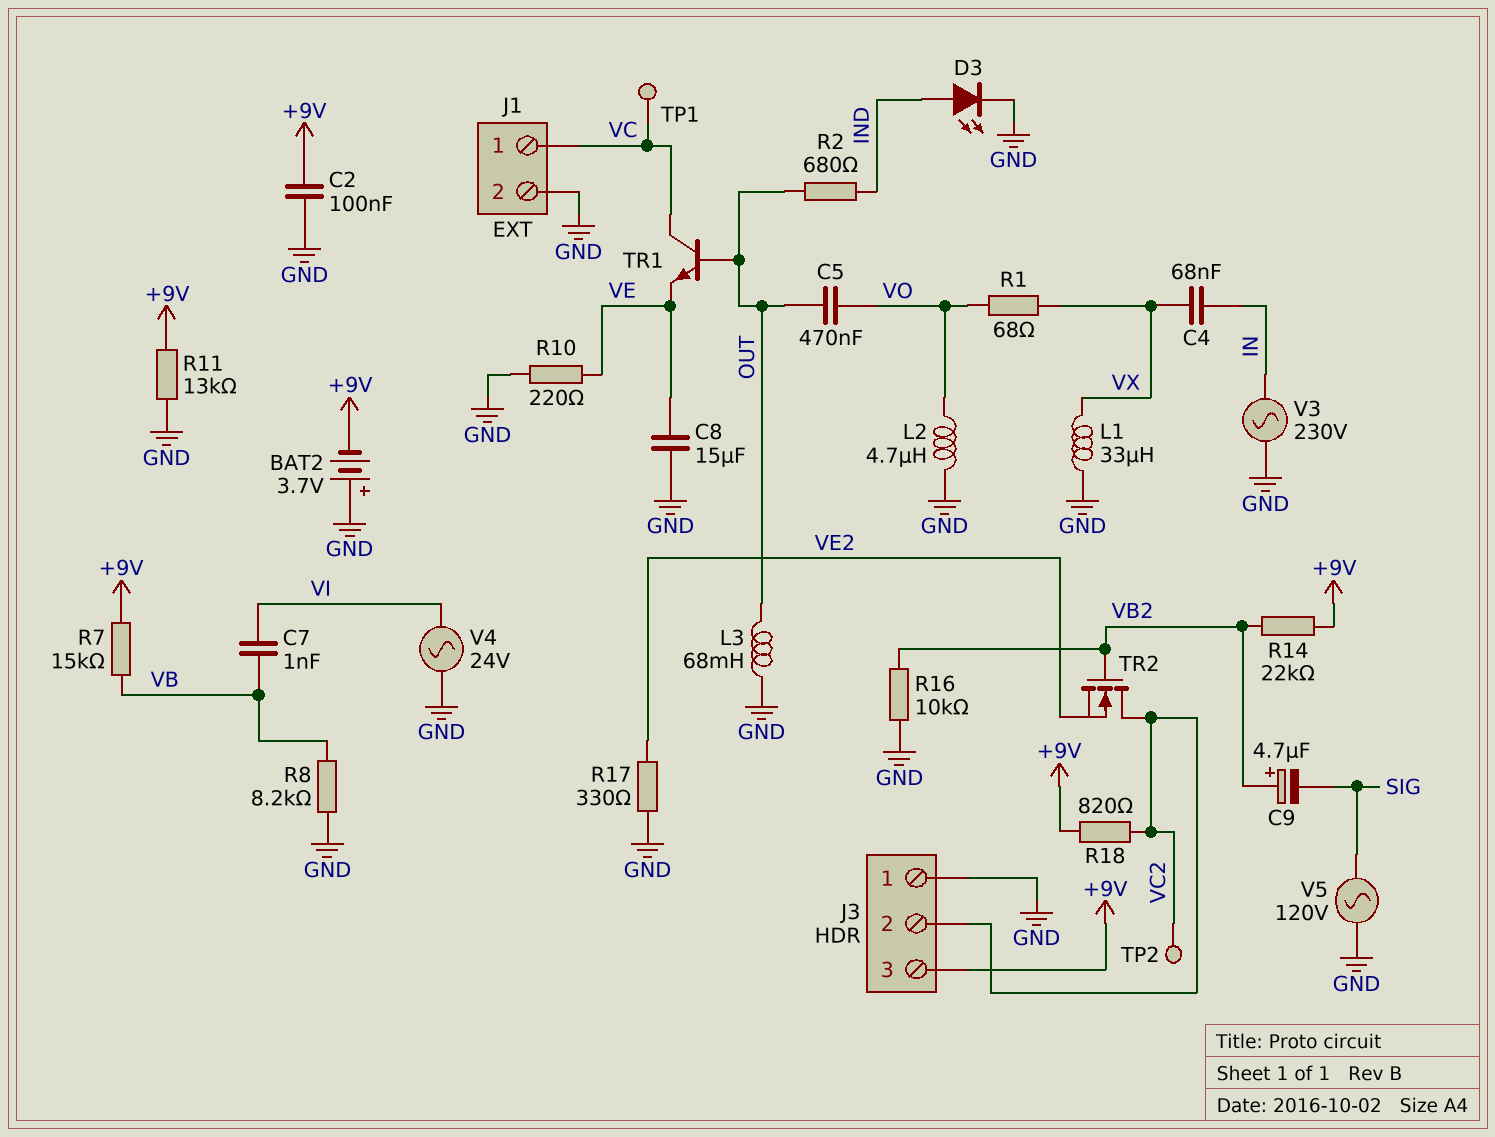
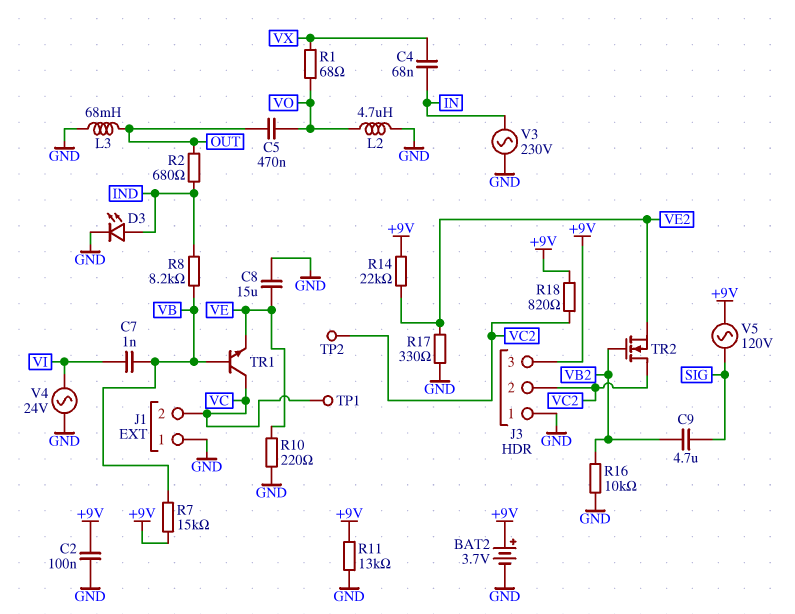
BAT2: 3.7V (plus GND, minus +9V) -> 3.7V (plus +9V, minus GND)
C9: 4.7uF (plus VB2, minus SIG) -> 4.7uF (SIG, VB2)
J1 pin 1: VC -> GND
J1 pin 2: GND -> VC
L1: 33uH (GND, VX) -> none
R8: 8.2k (GND, VB) -> 8.2k (IND, VB)
R14: 22k (+9V, VB2) -> 22k (+9V, VE2)
TR1: NPN (B OUT, C VC, E VE) -> NPN (B VB, C VC, E VE)
V5: AC 120V (GND, SIG) -> AC 120V (+9V, SIG)

